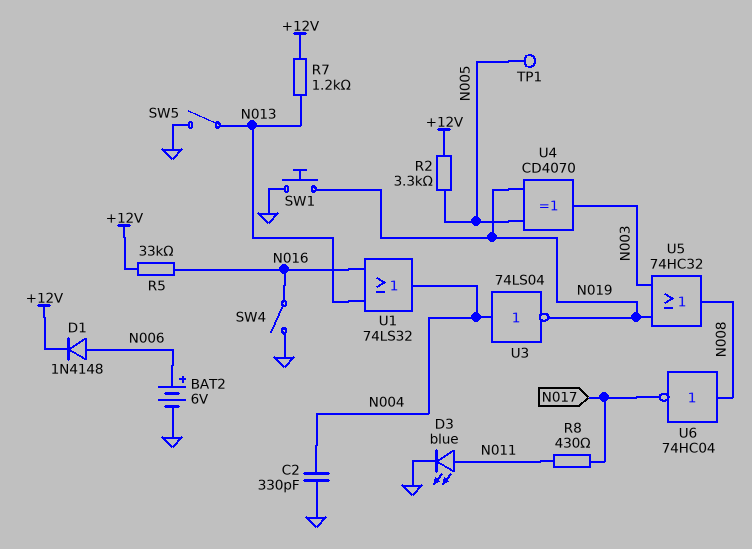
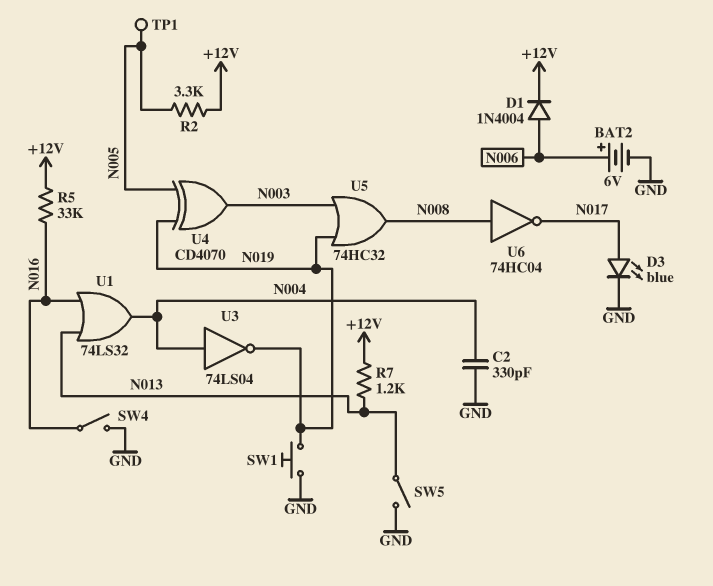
D1: diode 1N4148 (A N006, K +12V) -> diode 1N4004 (A N006, K +12V)
D3: LED blue (A N011, K GND) -> LED blue (A N017, K GND)
R8: 430 (N011, N017) -> none

